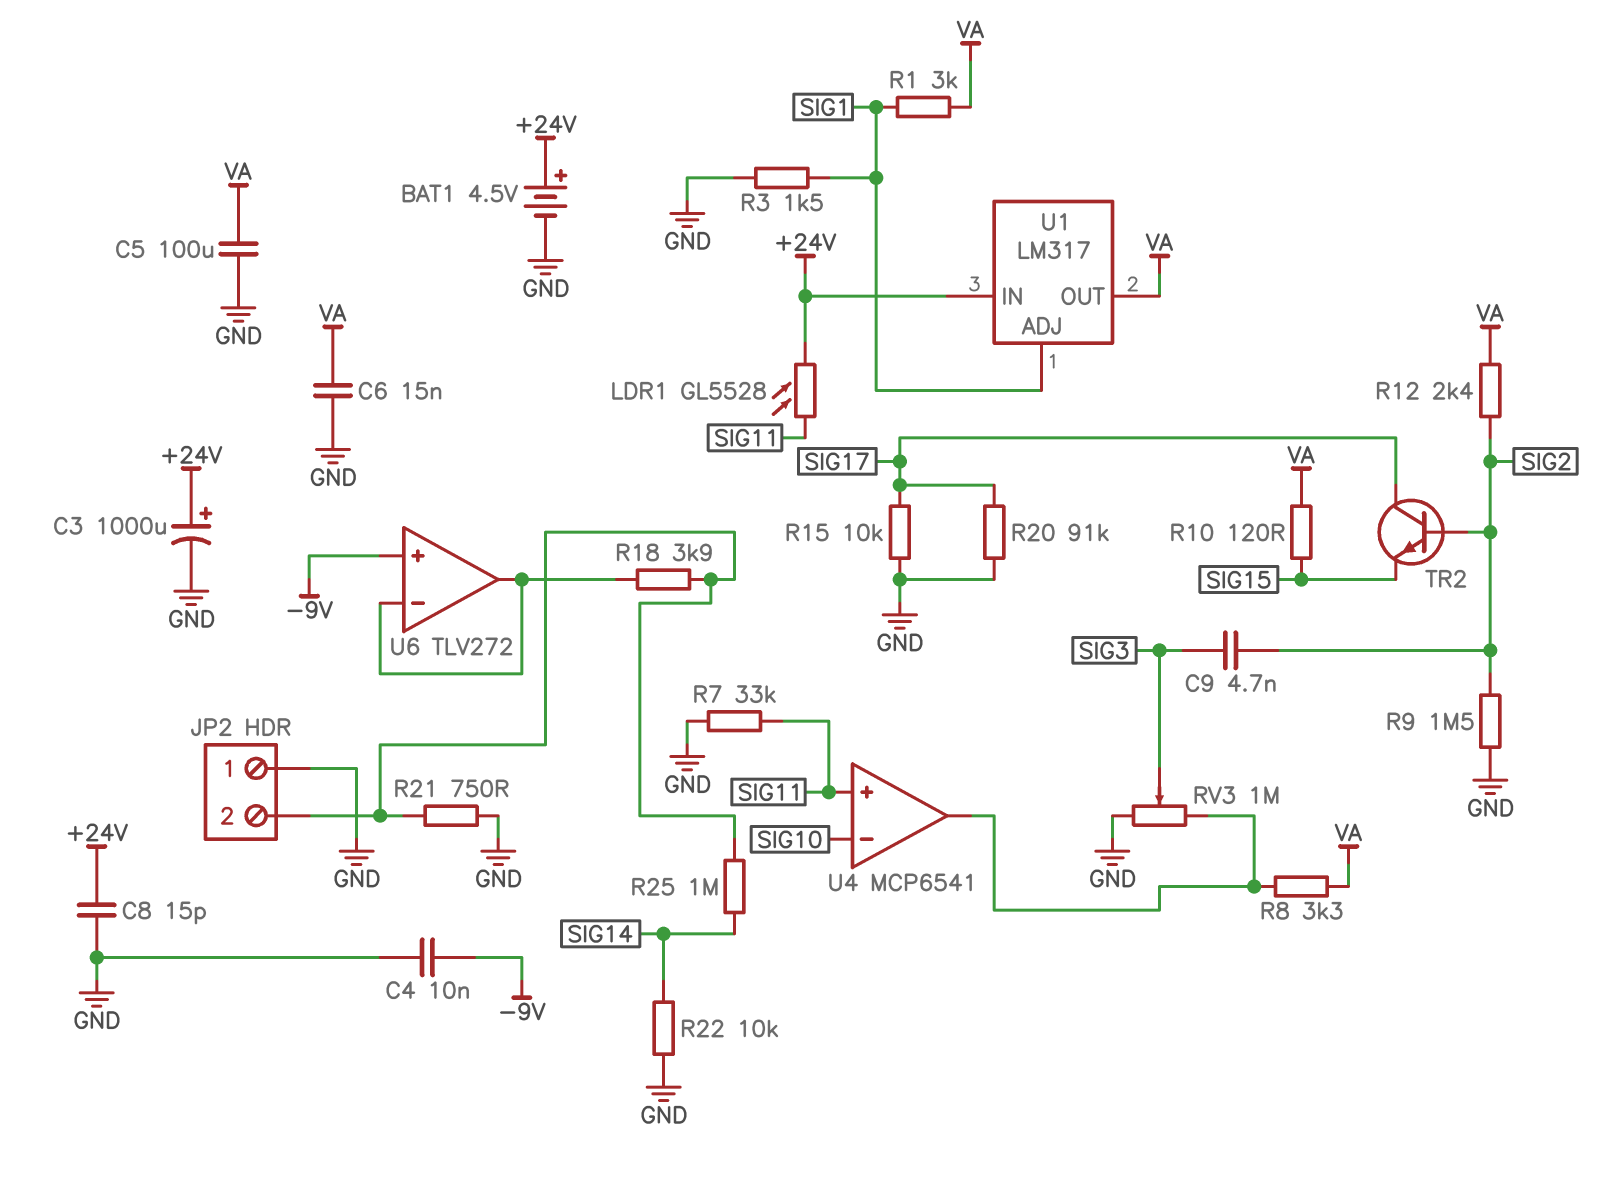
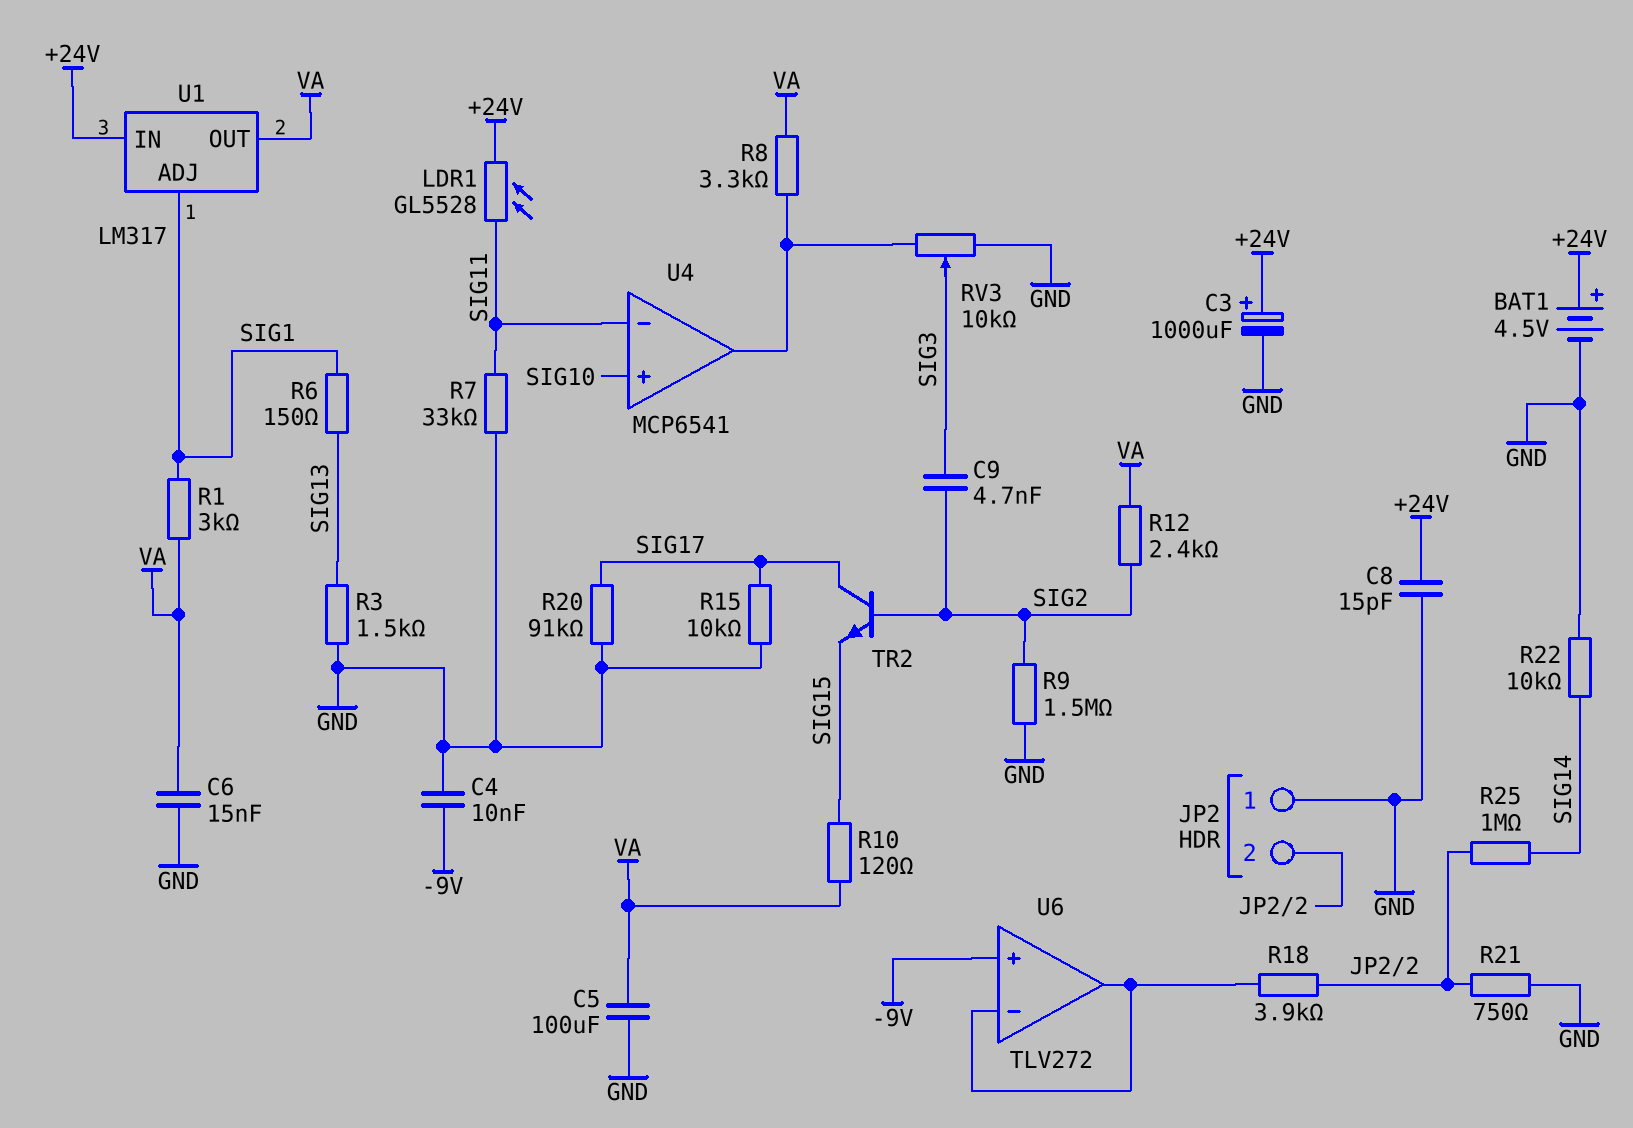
R3: 1.5k (GND, SIG1) -> 1.5k (GND, SIG13)
R6: none -> 150 (SIG1, SIG13)
RV3: 1M (GND, U4/out, wiper SIG3) -> 10k (GND, U4/out, wiper SIG3)
U4 pin in+: SIG11 -> SIG10
U4 pin in-: SIG10 -> SIG11

